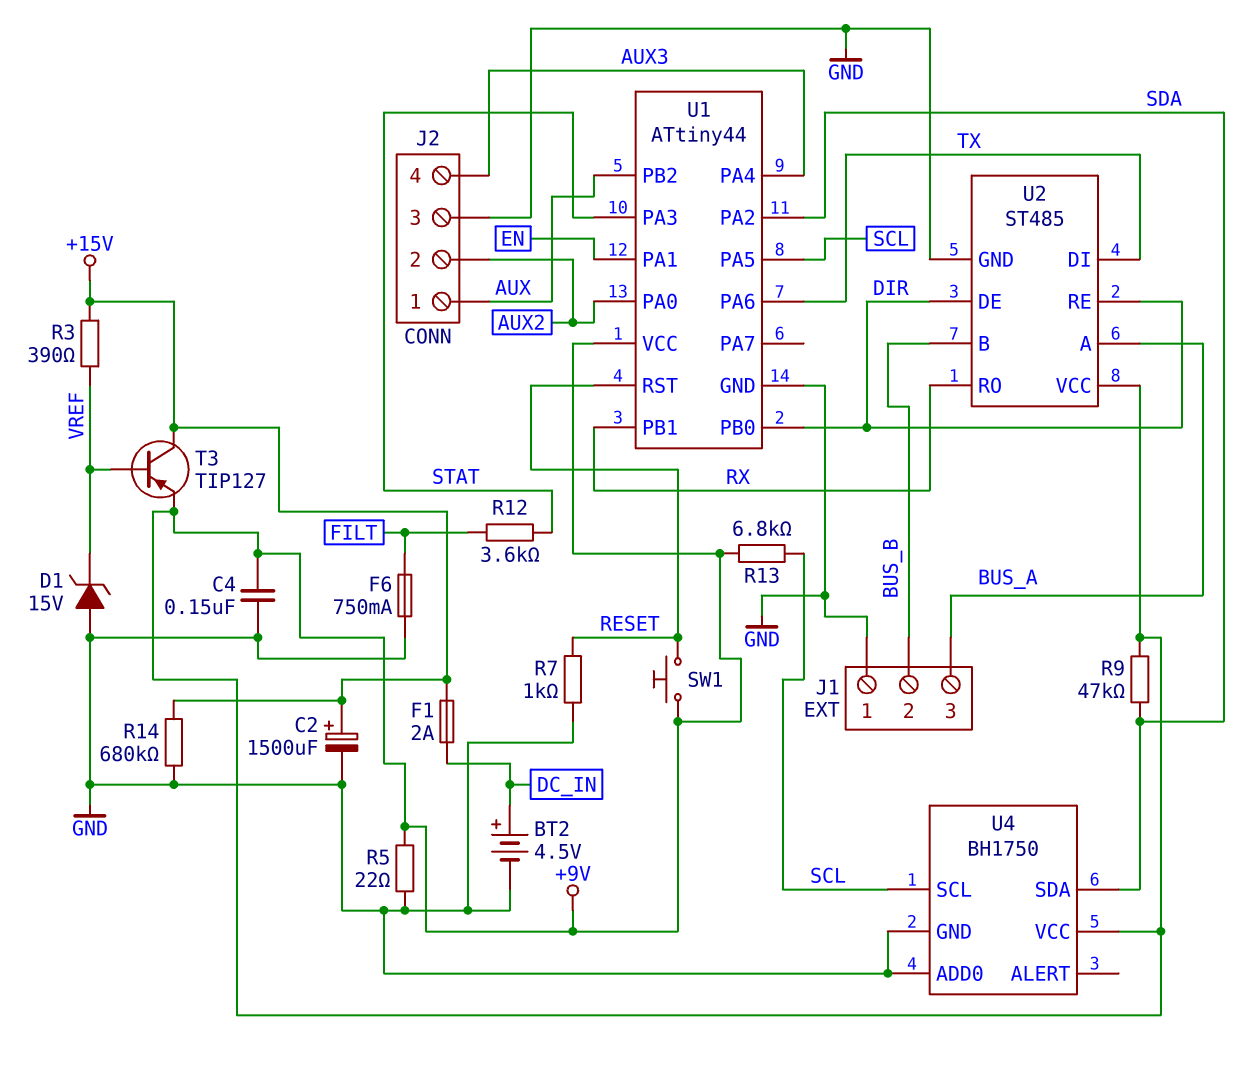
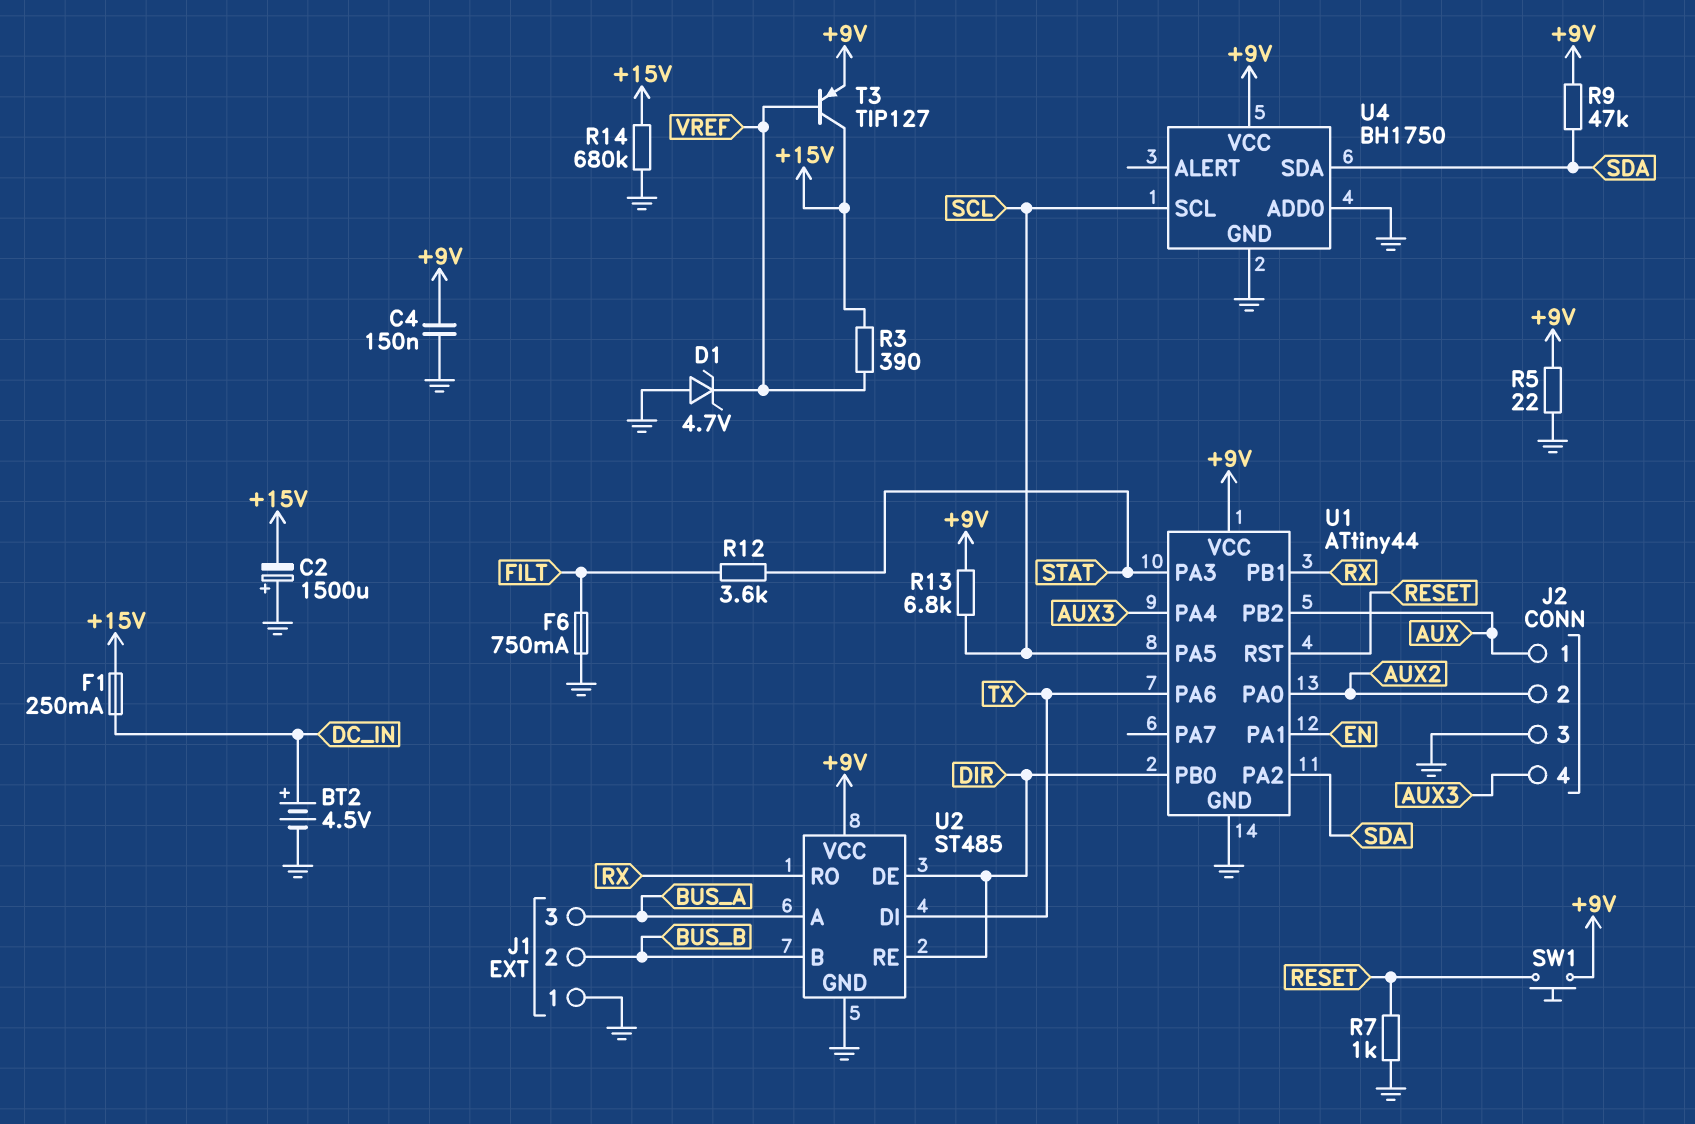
C2: 1500uF (plus +15V, minus GND) -> 1500uF (plus GND, minus +15V)
D1: zener 15V (A GND, K VREF) -> zener 4.7V (A GND, K VREF)
F1: 2A (+15V, DC_IN) -> 250mA (+15V, DC_IN)

